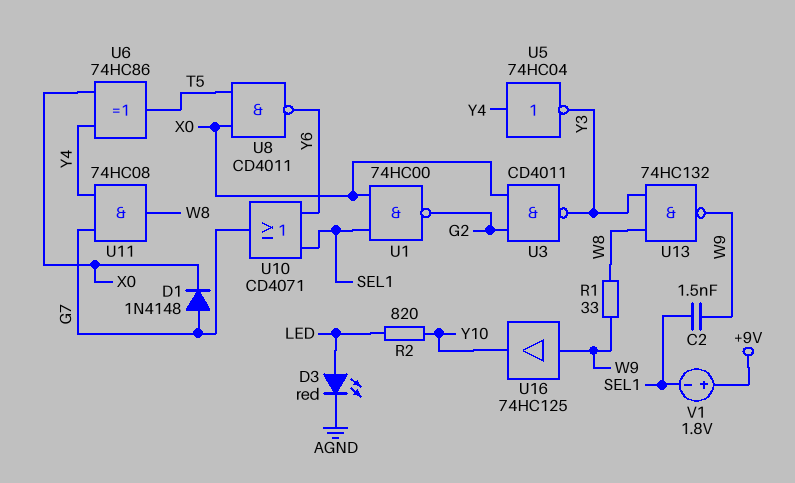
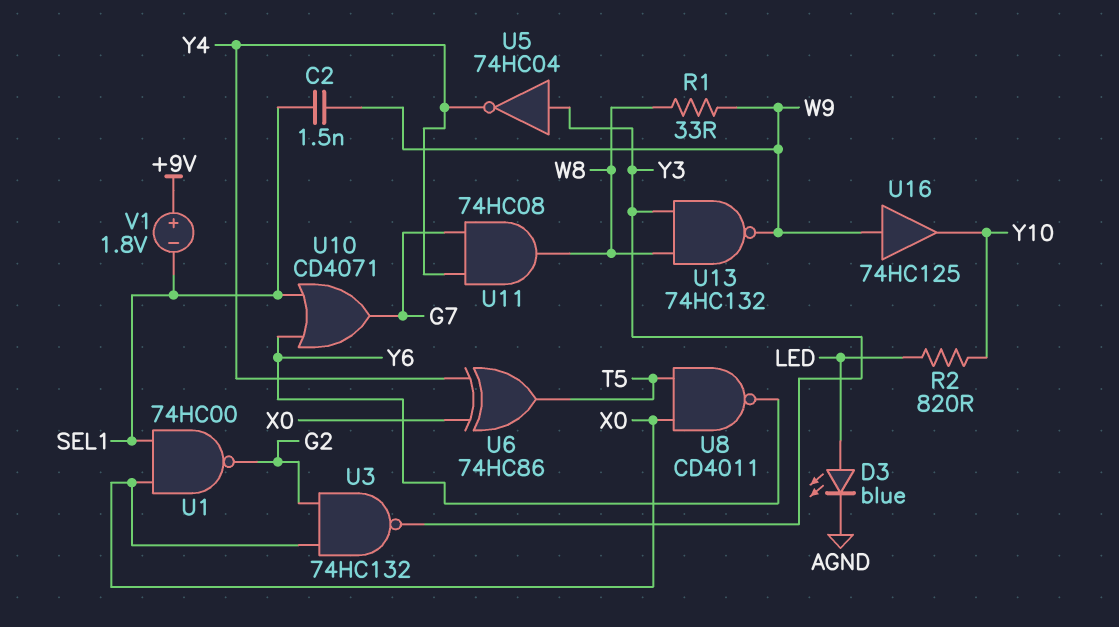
D1: diode 1N4148 (A G7, K X0) -> none
D3: LED red (A LED, K AGND) -> LED blue (A LED, K AGND)
U3: NAND CD4011 (in G2, in X0, out Y3) -> NAND 74HC132 (in G2, in X0, out Y3)
U5: NOT 74HC04 (in Y4, out Y3) -> NOT 74HC04 (in Y3, out Y4)

